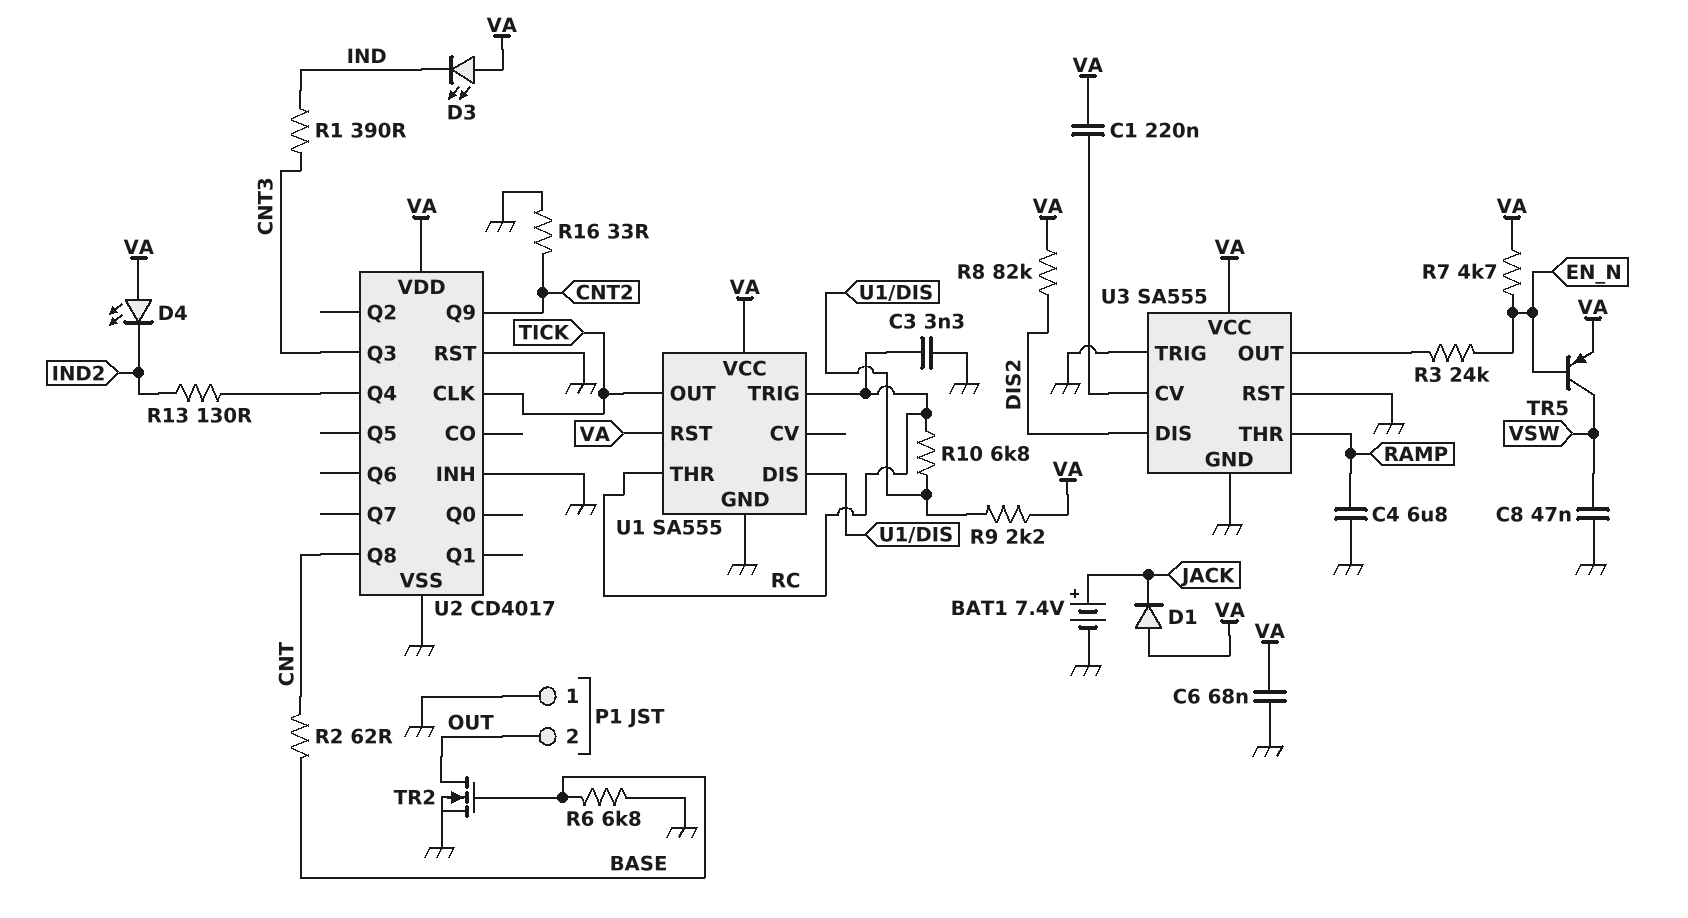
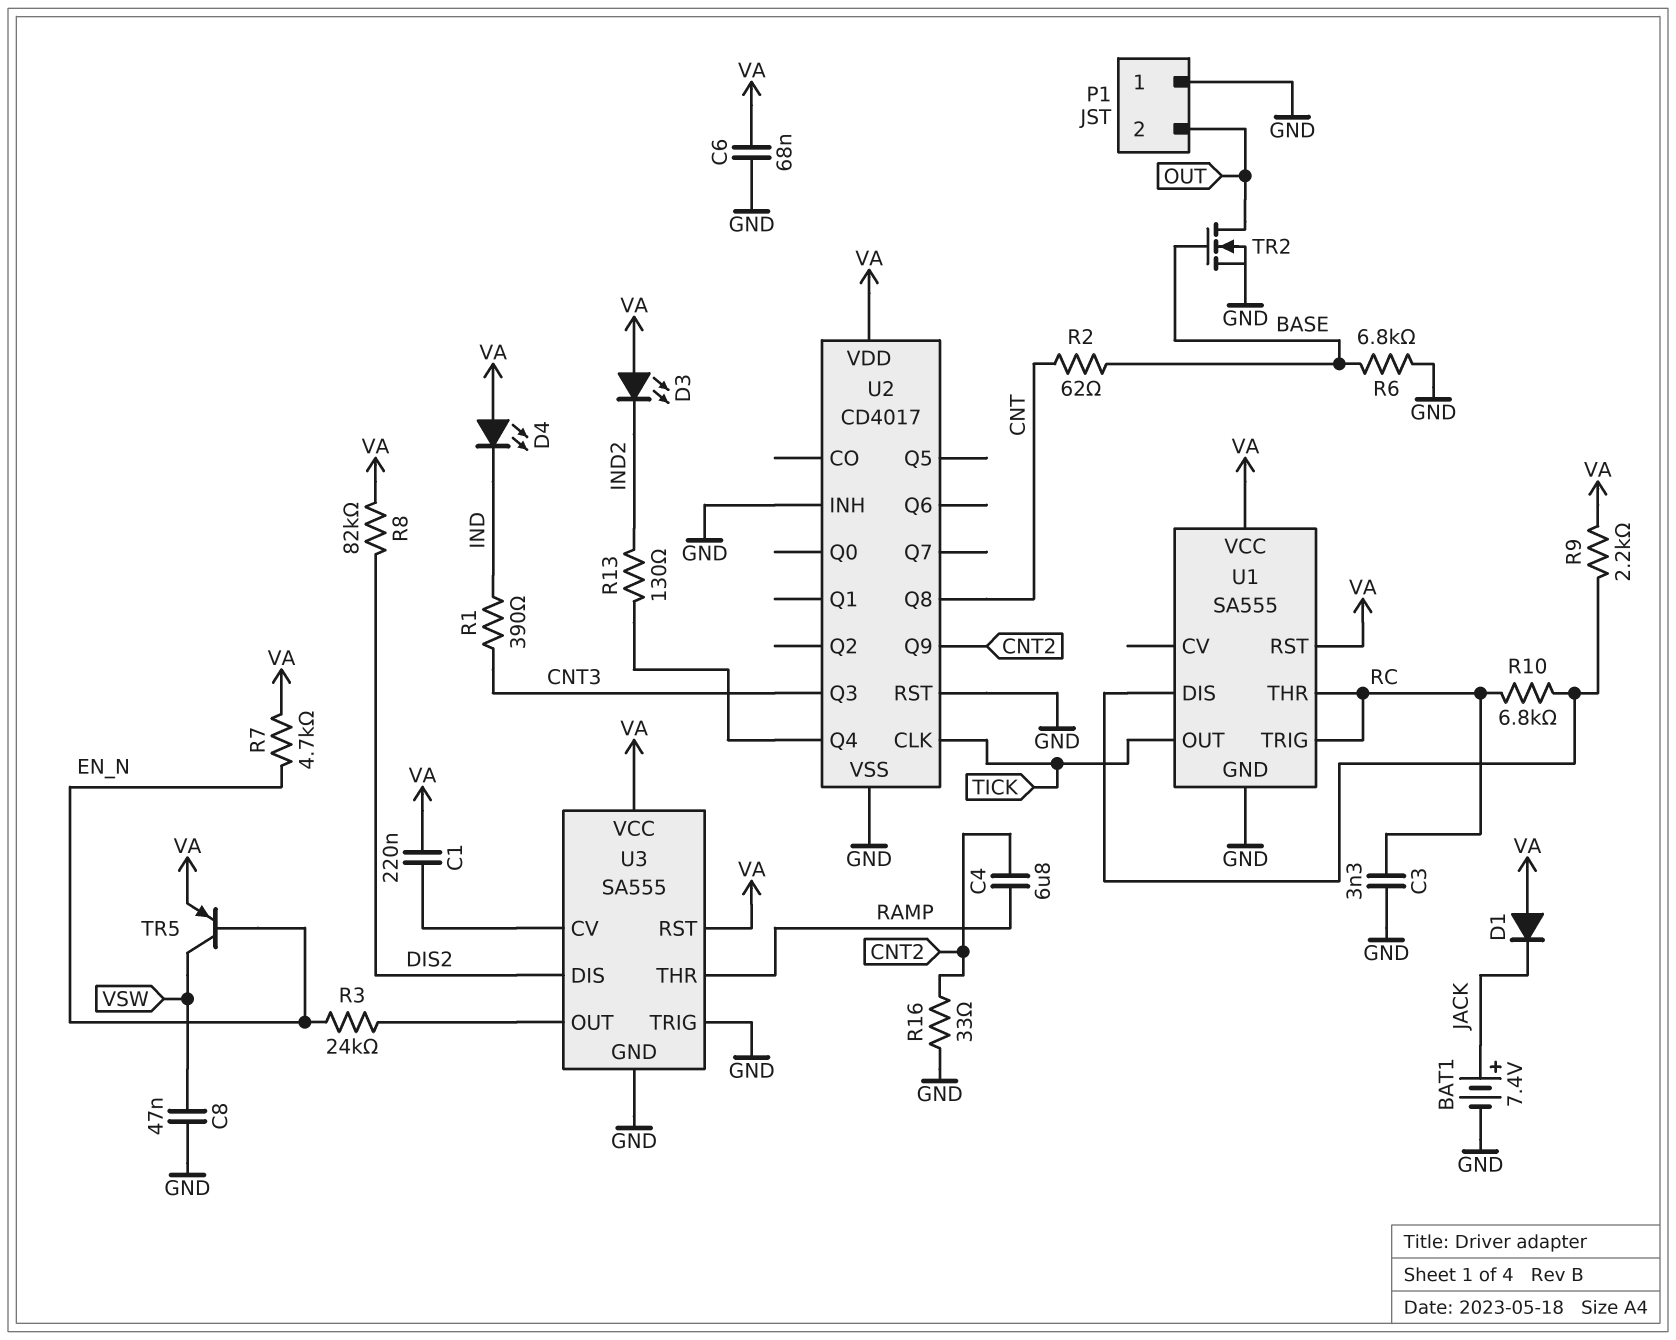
C4: 6.8uF (GND, RAMP) -> 6.8uF (CNT2, RAMP)
D3: LED (A VA, K IND) -> LED (A VA, K IND2)
D4: LED (A VA, K IND2) -> LED (A VA, K IND)
U3 pin RST: GND -> VA

